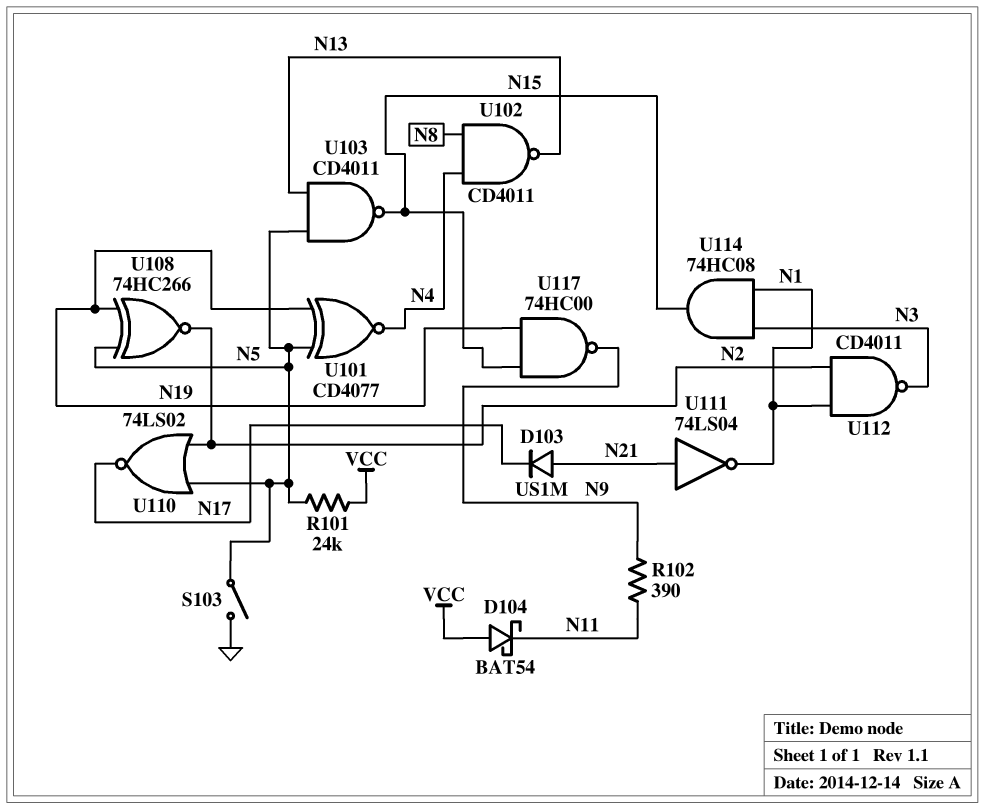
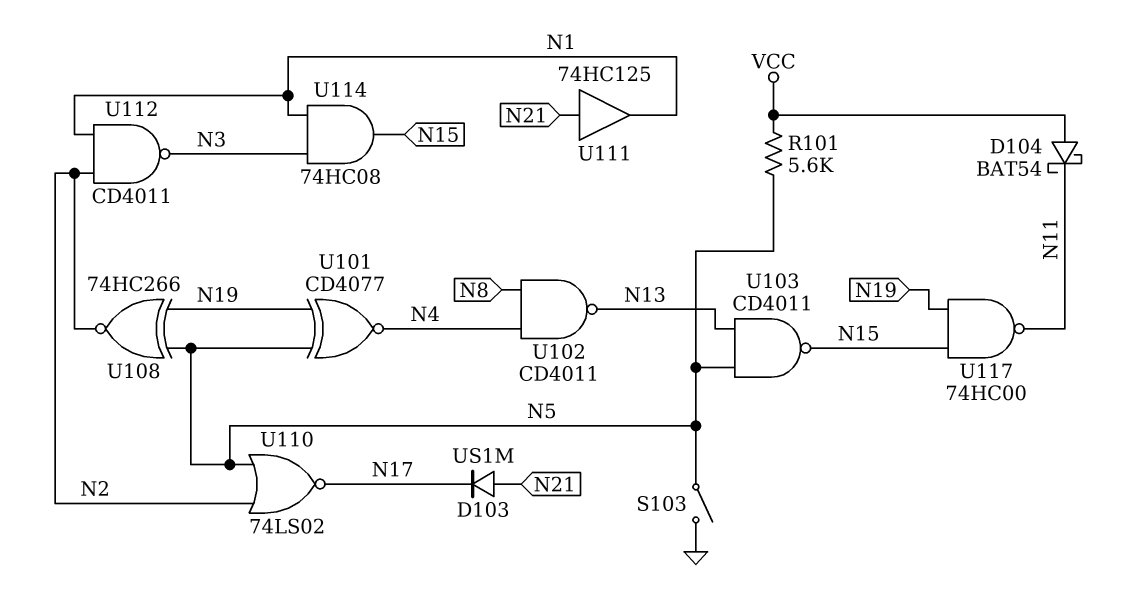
R101: 24k (N5, VCC) -> 5.6k (N5, VCC)
R102: 390 (N9, N11) -> none
U111: NOT 74LS04 (in N21, out N1) -> buffer 74HC125 (in N21, out N1)
U117: NAND 74HC00 (in N15, in N19, out N9) -> NAND 74HC00 (in N15, in N19, out N11)

